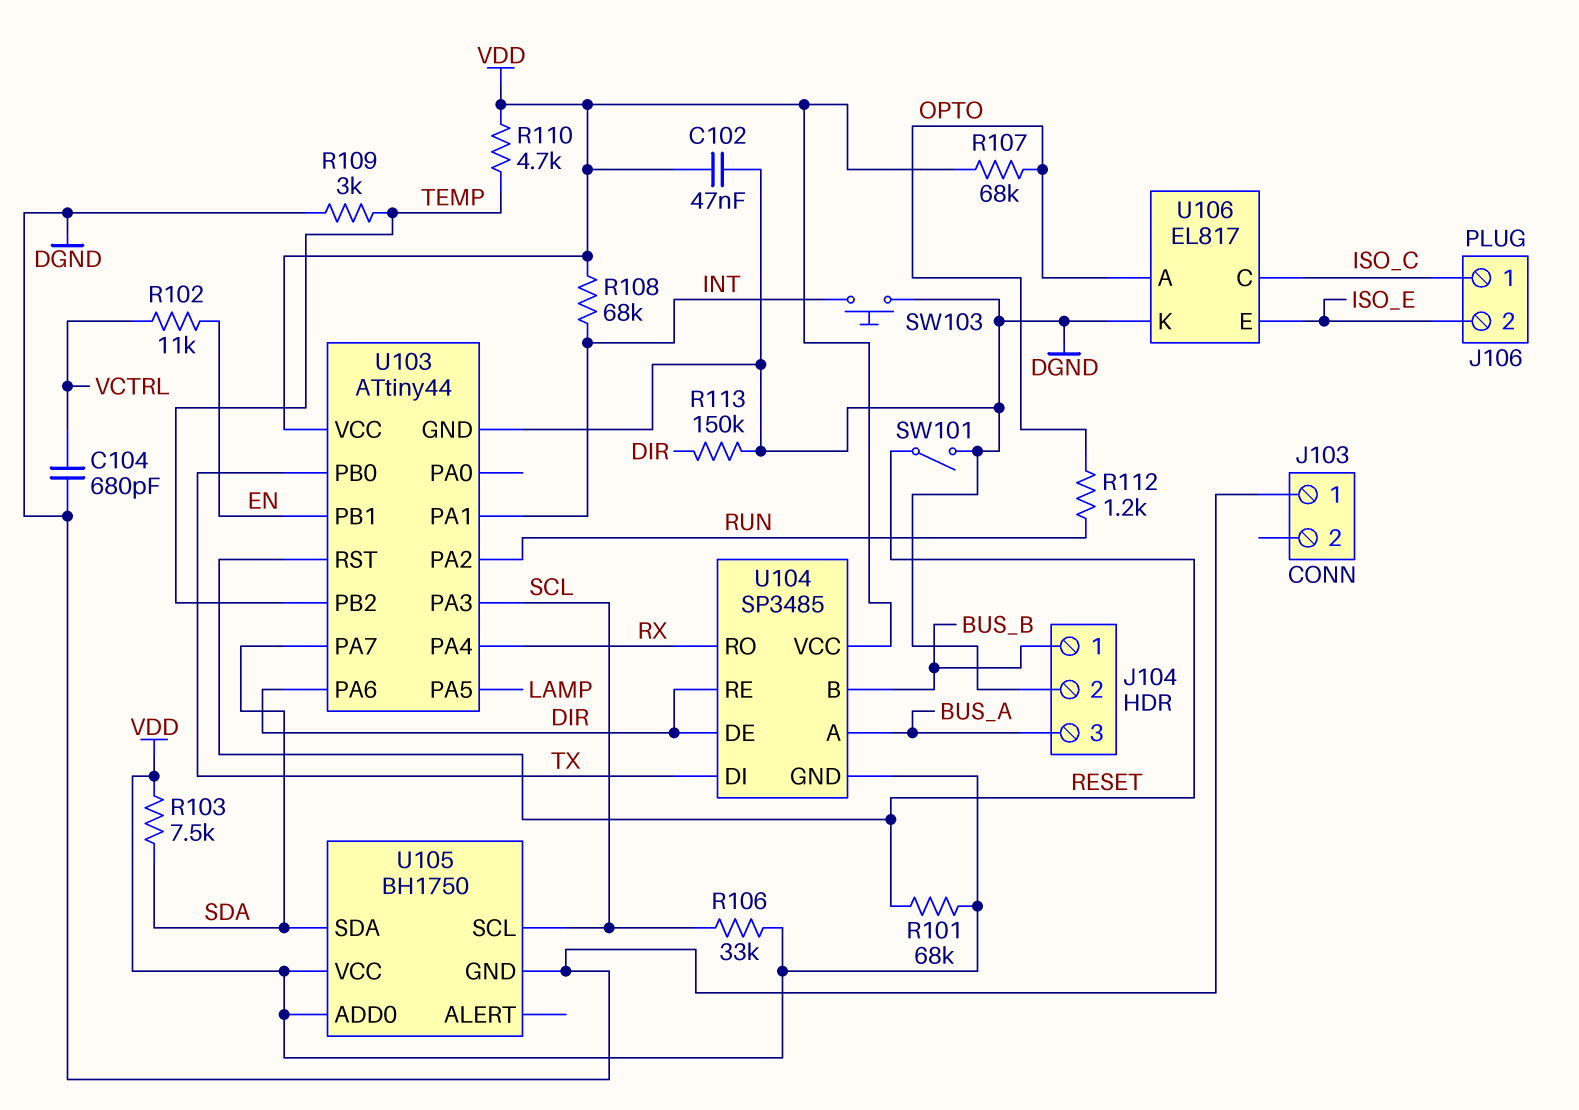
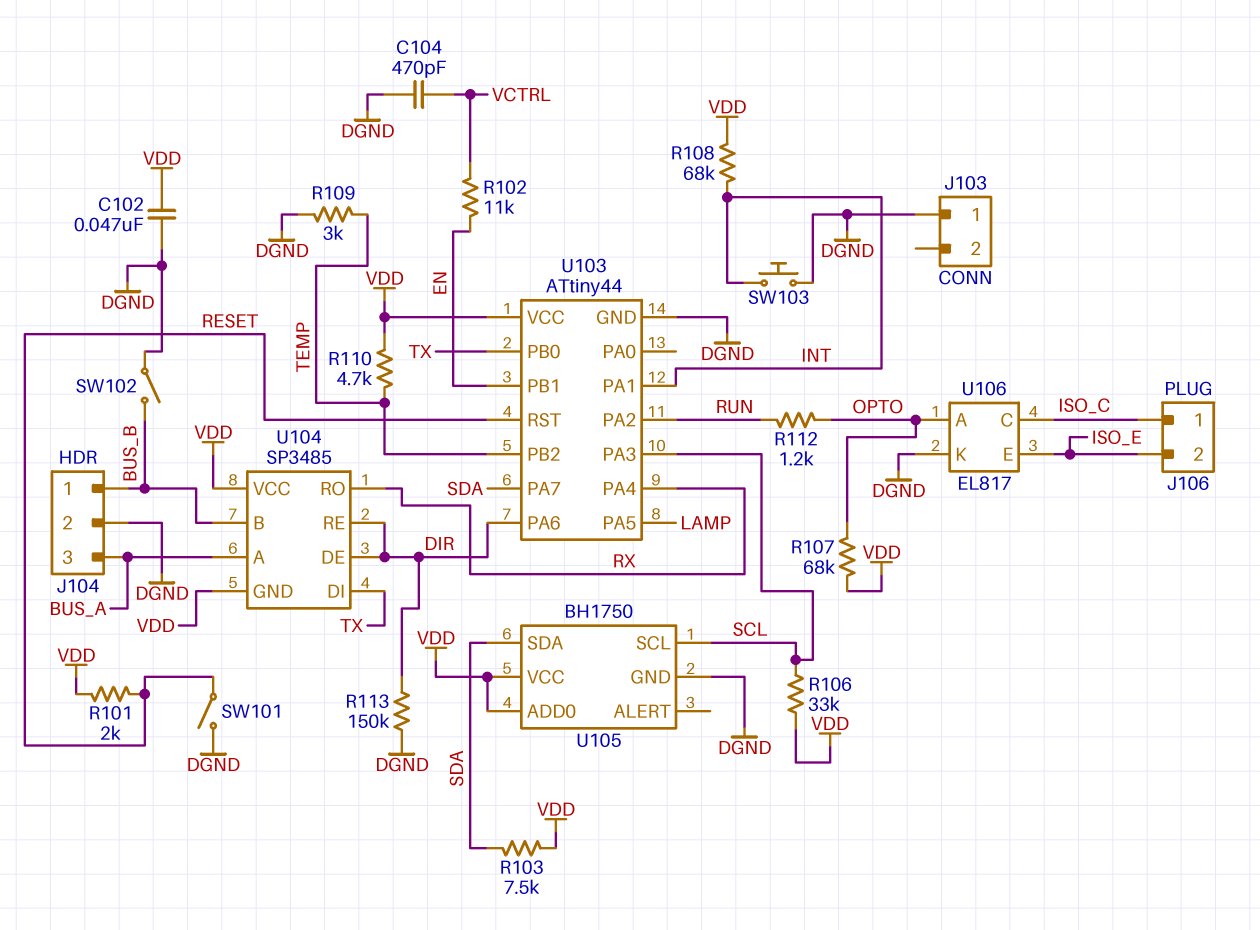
C104: 680pF (DGND, VCTRL) -> 470pF (DGND, VCTRL)
R101: 68k (RESET, VDD) -> 2k (RESET, VDD)
SW102: none -> switch (BUS_B, DGND)

